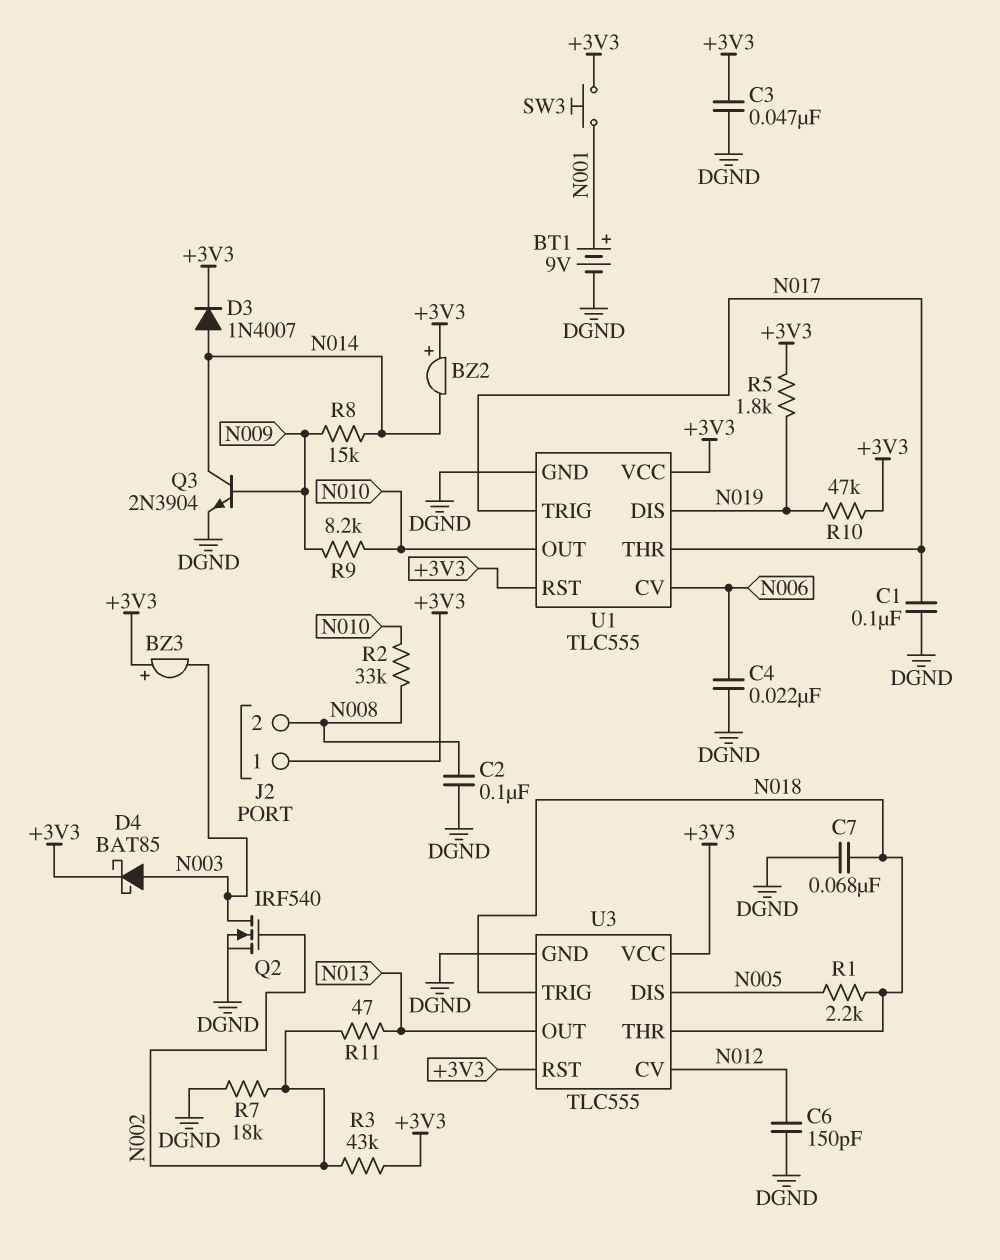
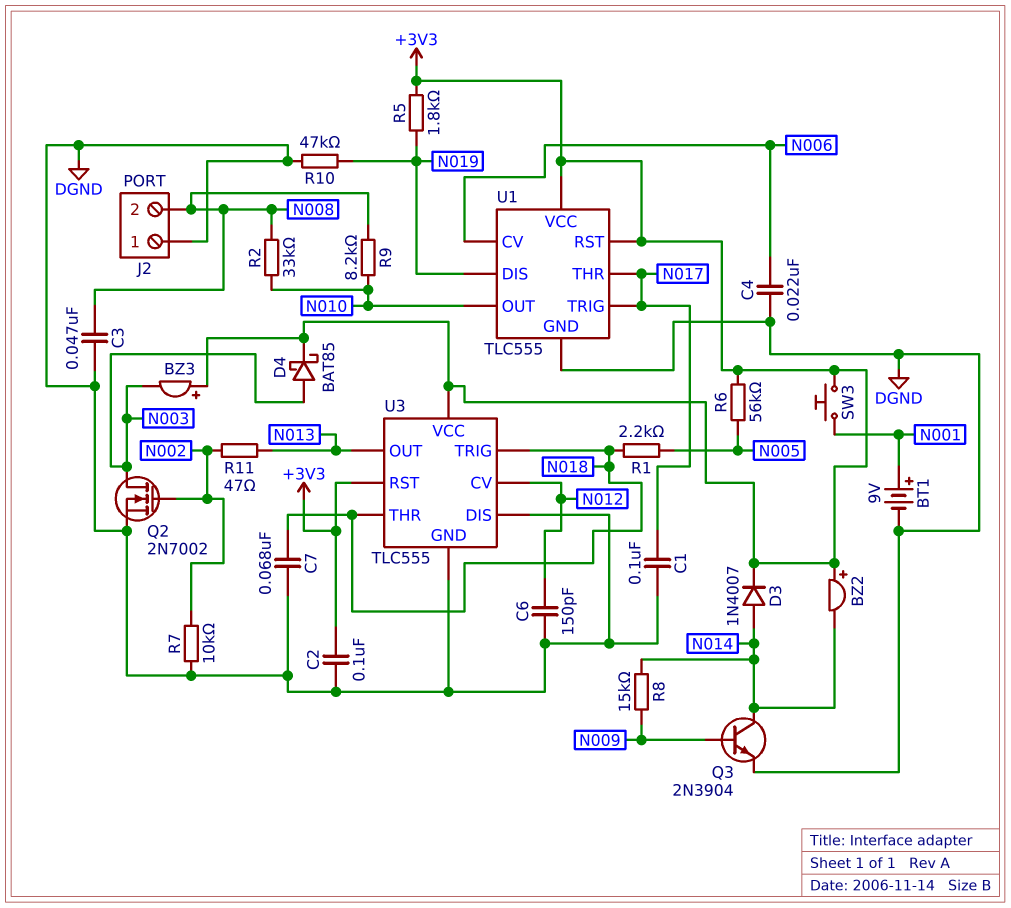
C2: 100nF (DGND, N008) -> 100nF (+3V3, DGND)
C3: 47nF (+3V3, DGND) -> 47nF (DGND, N008)
J2 pin 1: +3V3 -> DGND
Q2: NMOS IRF540 (G N002, D N003, S DGND) -> NMOS 2N7002 (G N002, D N003, S DGND)
R3: 43k (+3V3, N002) -> none
R6: none -> 56k (+3V3, N005)
R7: 18k (DGND, N002) -> 10k (DGND, N002)
R9: 8.2k (N009, N010) -> 8.2k (N008, N010)
R10: 47k (+3V3, N019) -> 47k (DGND, N019)
U3 pin DIS: N005 -> DGND

